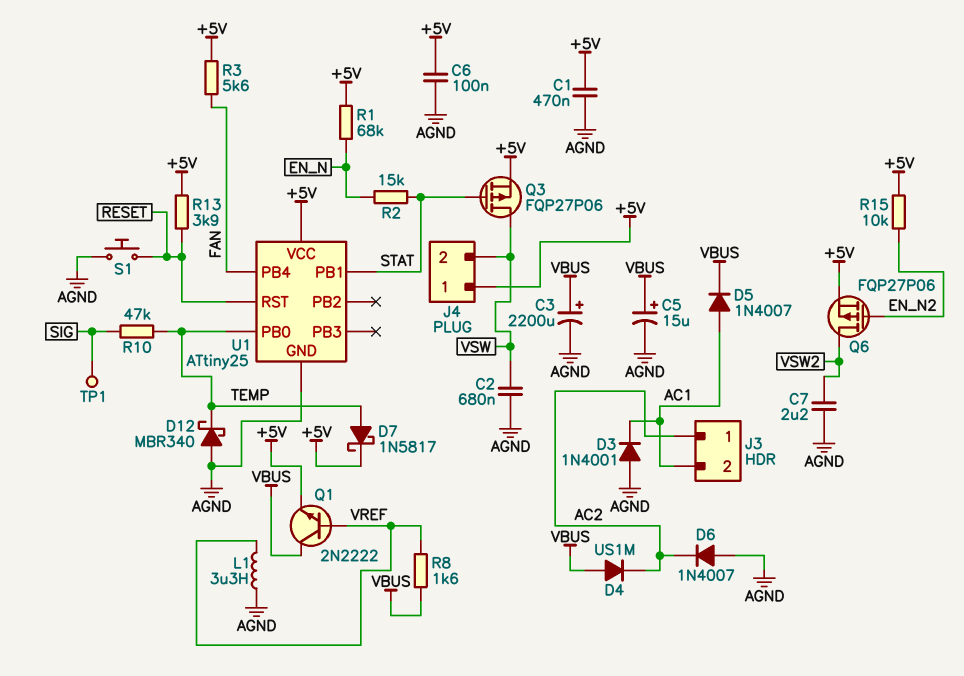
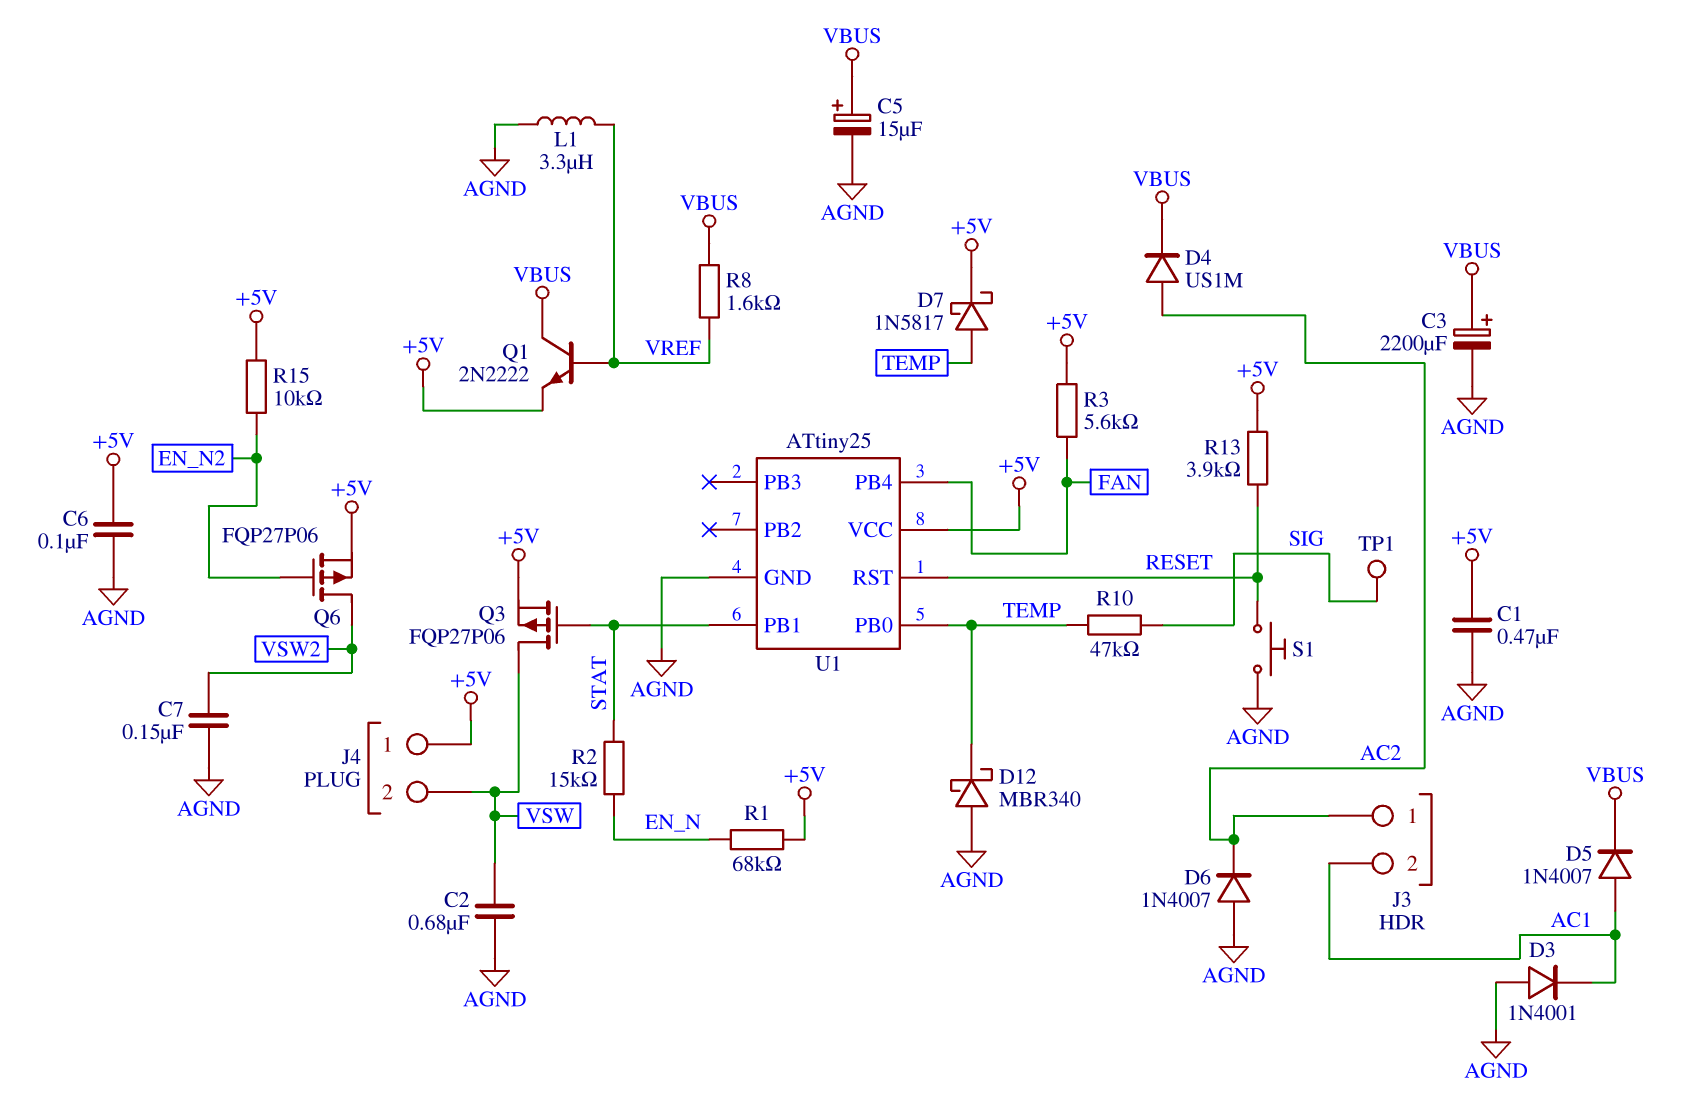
C7: 2.2uF (AGND, VSW2) -> 150nF (AGND, VSW2)
D4: diode US1M (A VBUS, K AC2) -> diode US1M (A AC2, K VBUS)

